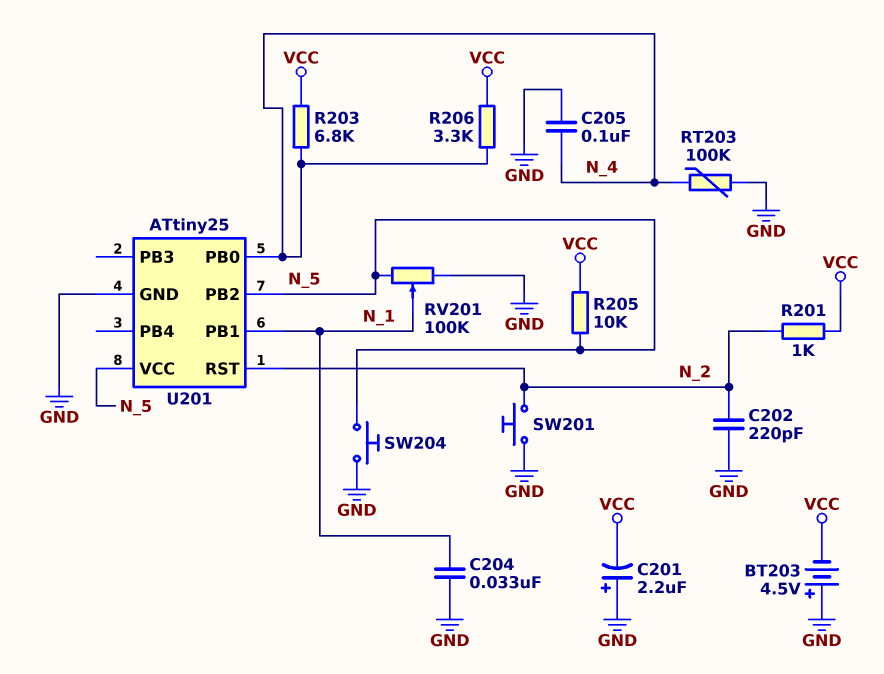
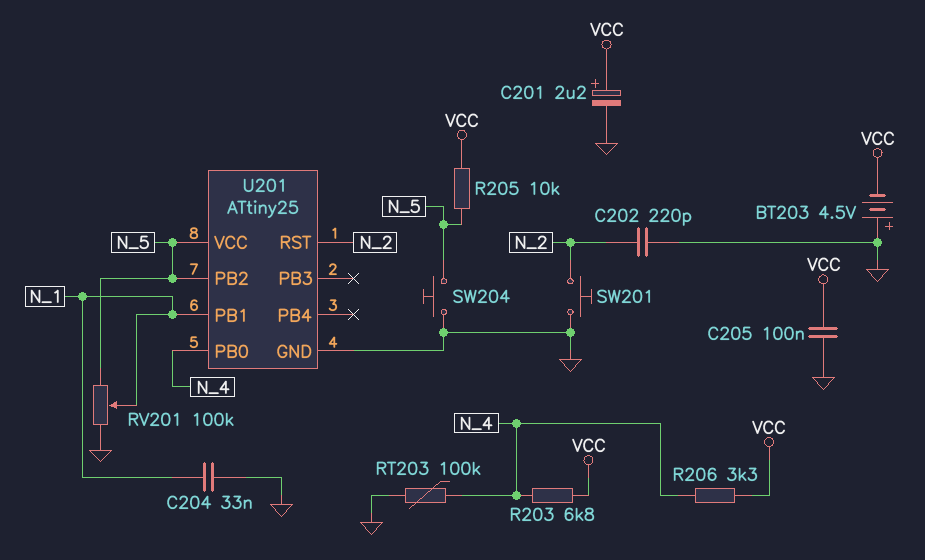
C201: 2.2uF (plus GND, minus VCC) -> 2.2uF (plus VCC, minus GND)
C205: 100nF (GND, N_4) -> 100nF (GND, VCC)
R201: 1k (N_2, VCC) -> none

